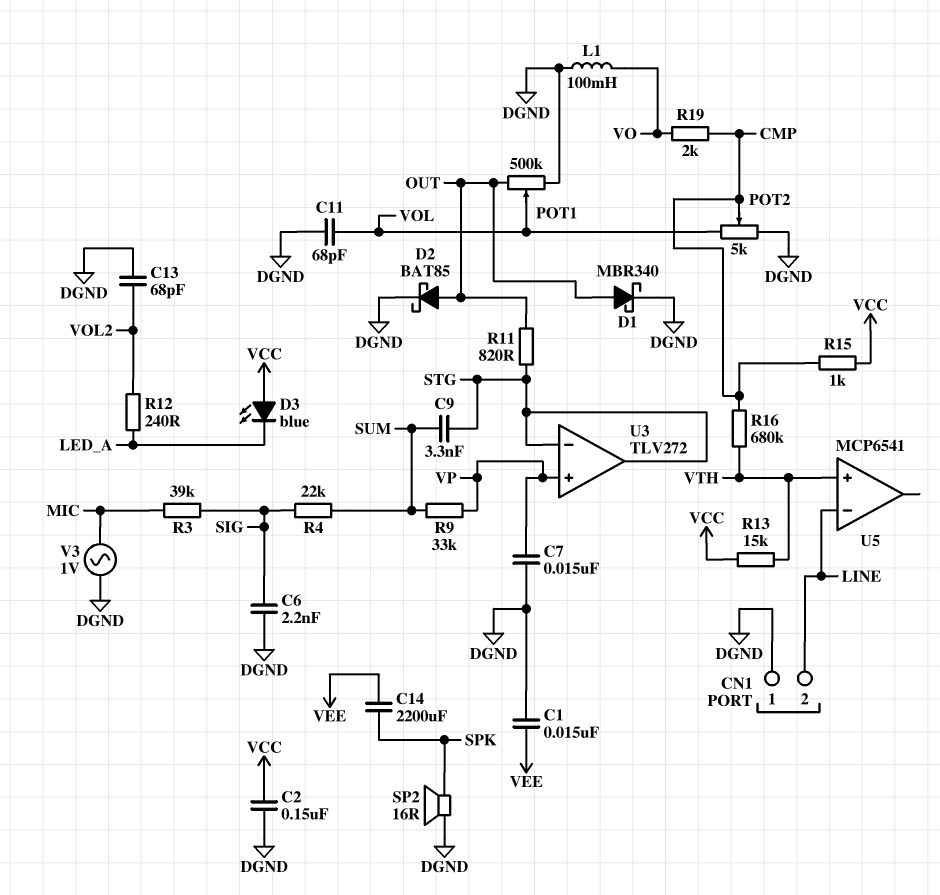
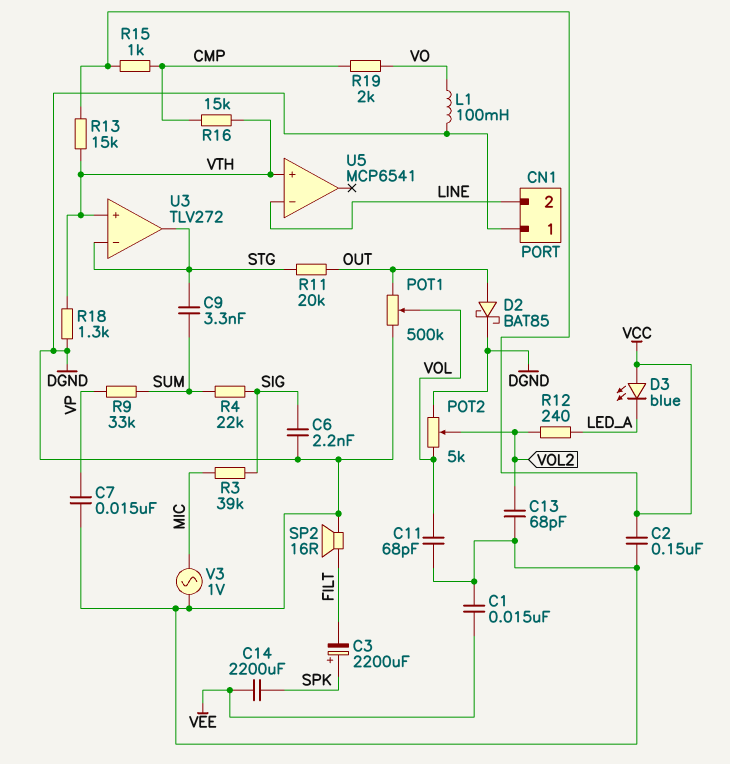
C3: none -> 2200uF (plus SPK, minus FILT)
D1: schottky MBR340 (A OUT, K DGND) -> none
POT2: 5k (DGND, VOL, wiper CMP) -> 5k (DGND, VOL, wiper VOL2)
R11: 820 (OUT, STG) -> 20k (OUT, STG)
R16: 680k (CMP, VTH) -> 15k (CMP, VTH)
R18: none -> 1.3k (DGND, VTH)
SP2: speaker 16R (DGND, SPK) -> speaker 16R (DGND, FILT)
U3 pin in+: VP -> VTH

